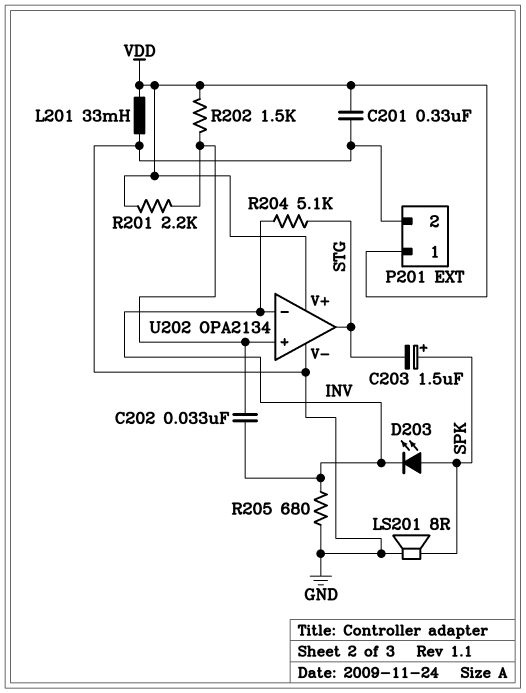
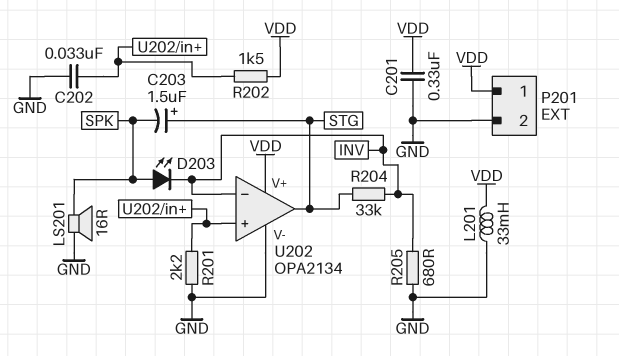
C202: 33nF (INV, U202/in+) -> 33nF (GND, U202/in+)
C203: 1.5uF (plus SPK, minus STG) -> 1.5uF (plus STG, minus SPK)
LS201: speaker 8R (GND, SPK) -> speaker 16R (GND, SPK)
R201: 2.2k (U202/in+, VDD) -> 2.2k (GND, U202/in+)
R204: 5.1k (INV, STG) -> 33k (INV, STG)

